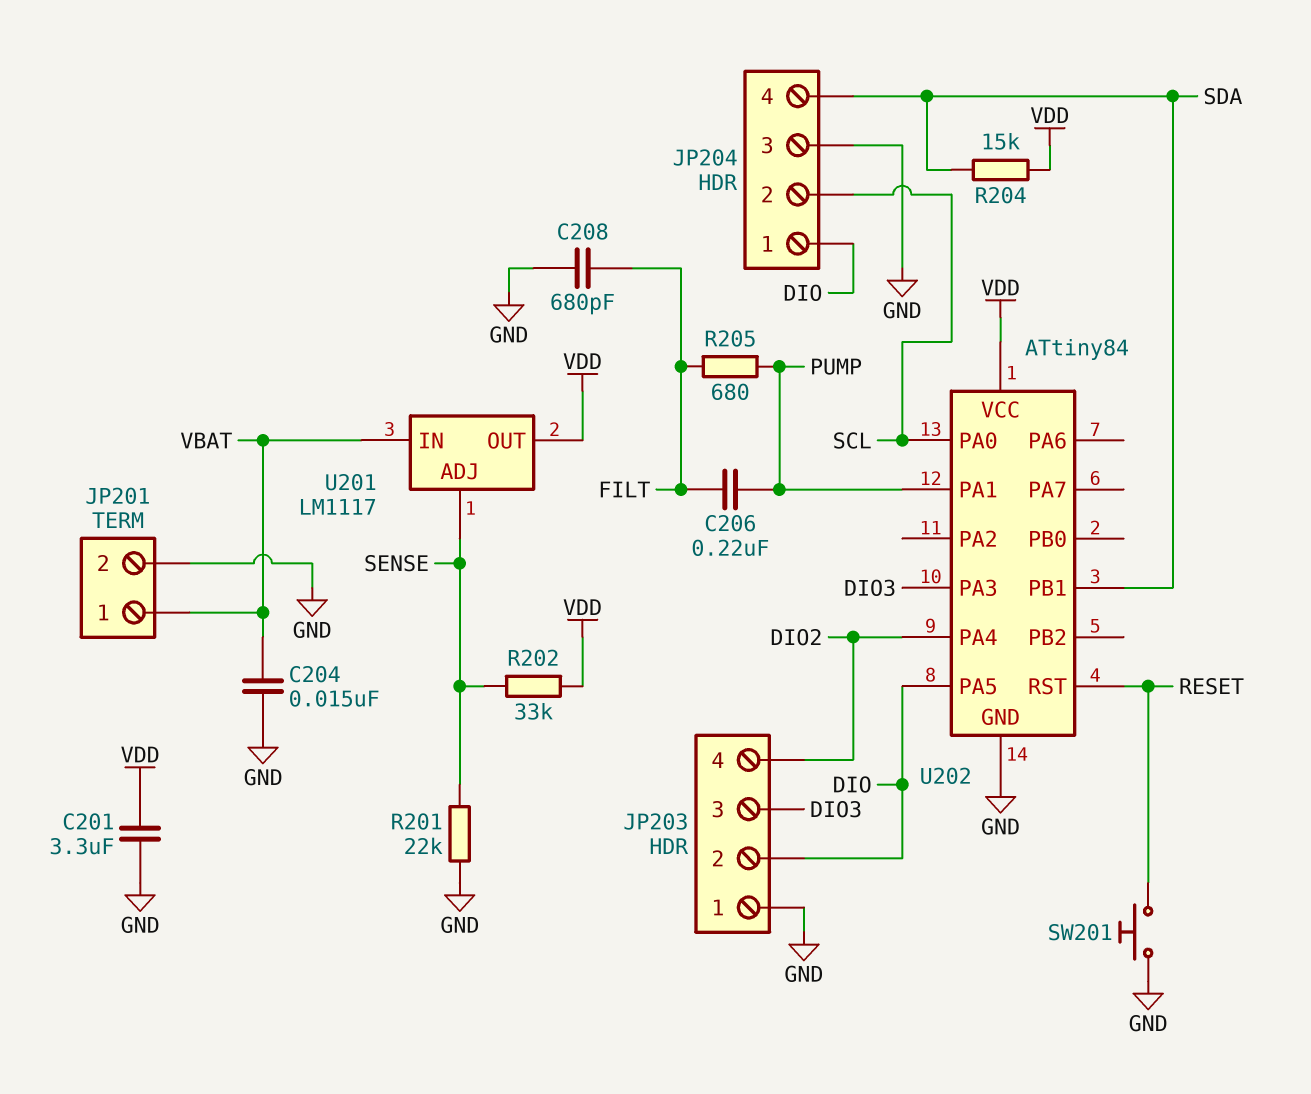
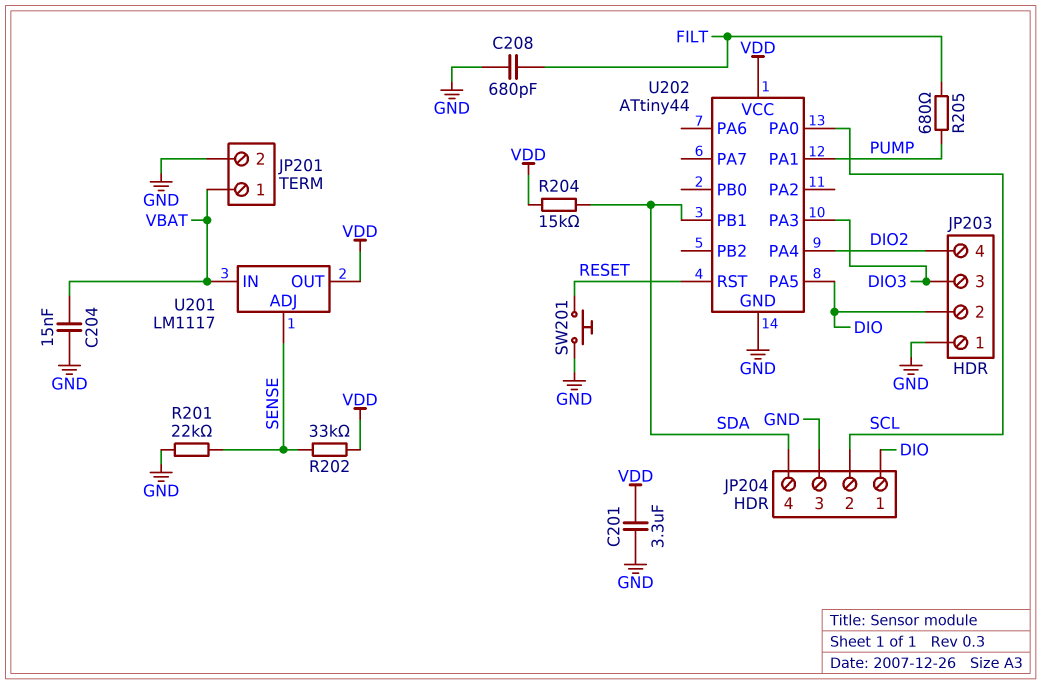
C206: 220nF (FILT, PUMP) -> none
U202: ATtiny84 -> ATtiny44

